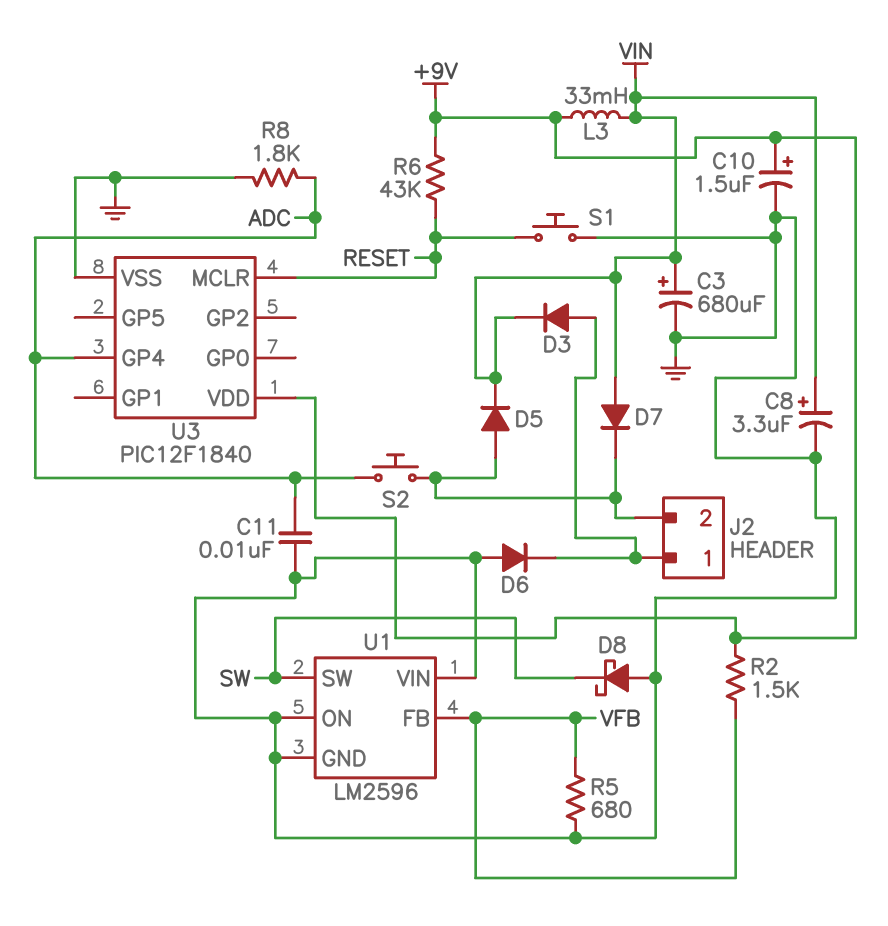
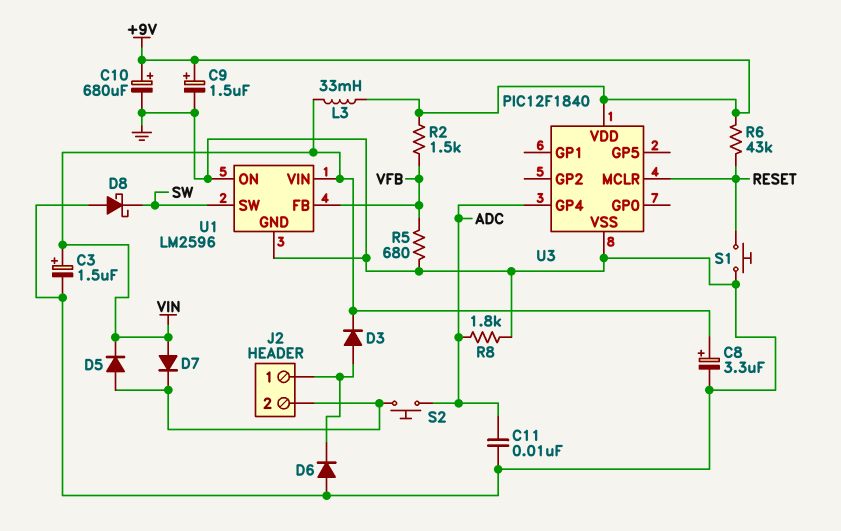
C3: 680uF (plus VIN, minus GND) -> 1.5uF (plus VIN, minus GND)
C9: none -> 1.5uF (plus +9V, minus GND)
C10: 1.5uF (plus +9V, minus GND) -> 680uF (plus +9V, minus GND)
U1 pin VIN: GND -> VIN

